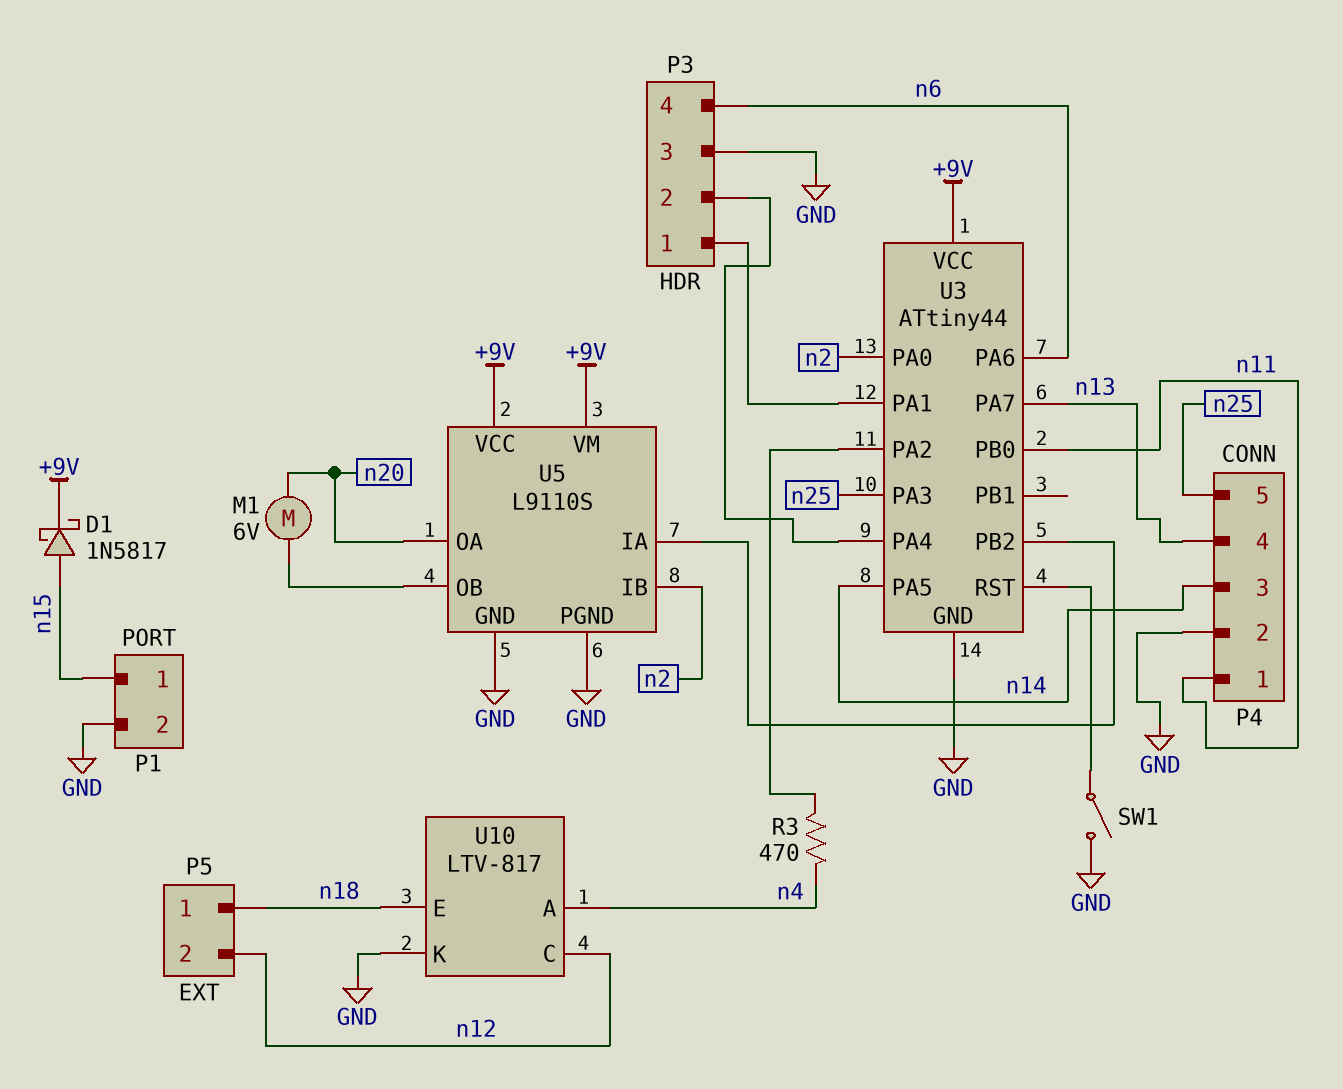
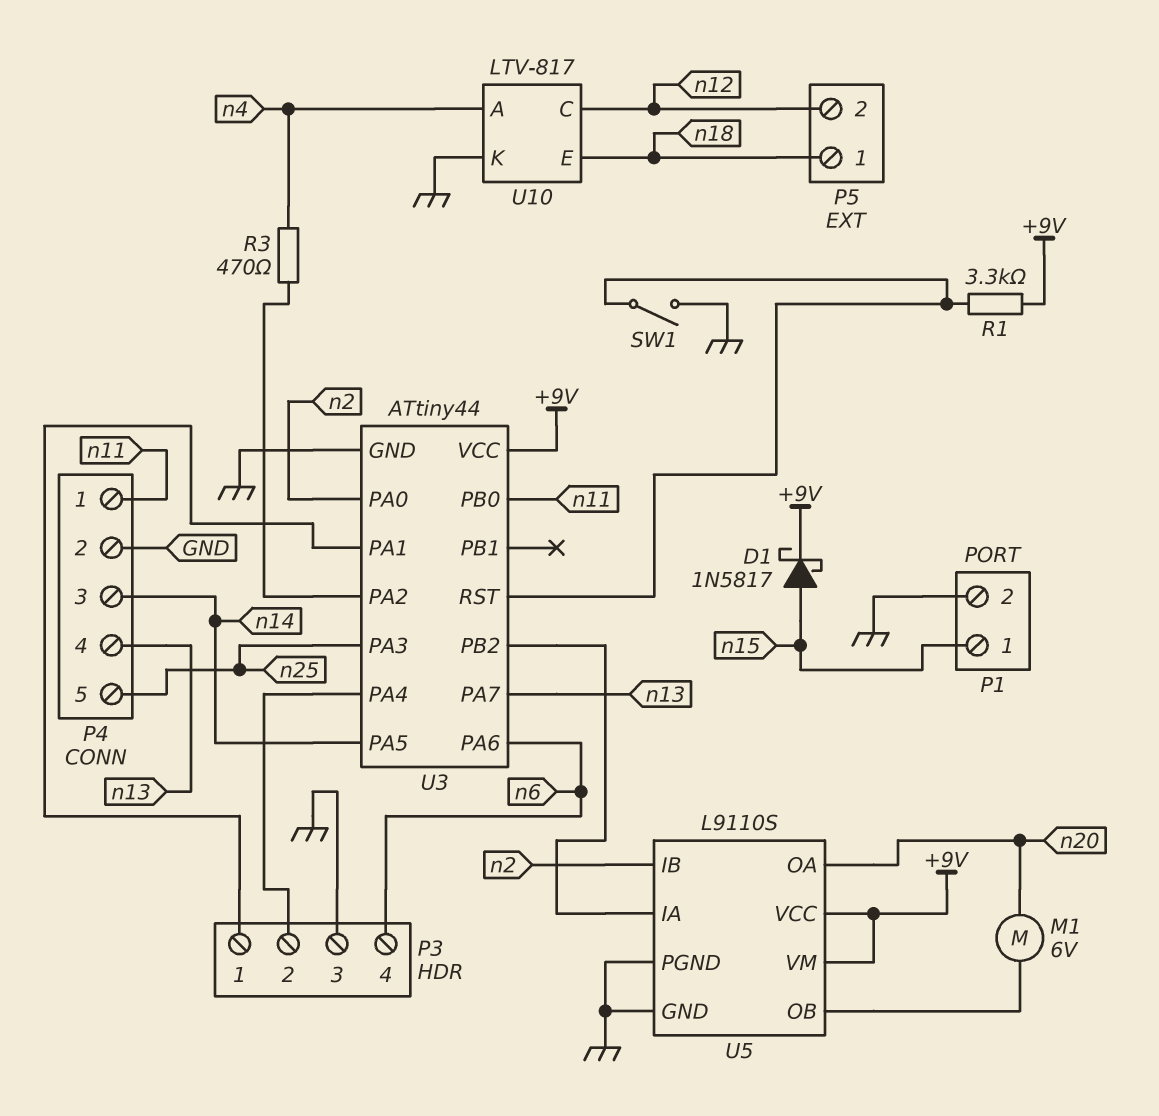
R1: none -> 3.3k (+9V, U3/RST)

